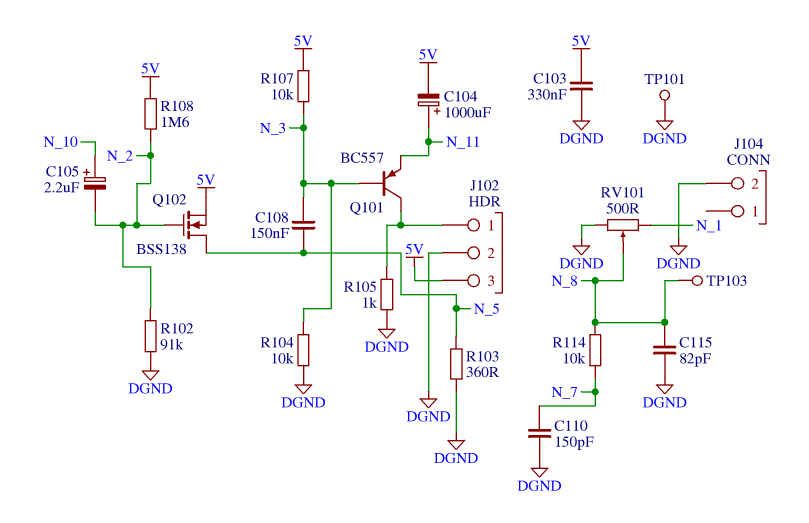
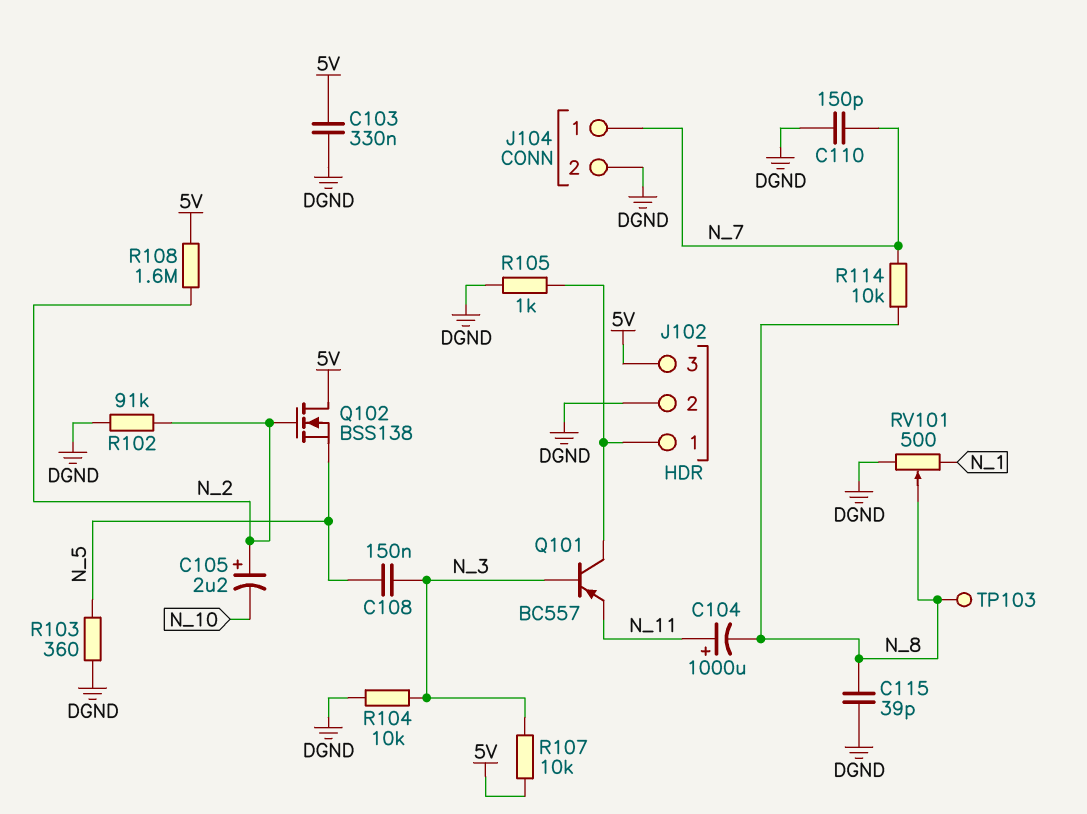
C104: 1000uF (plus N_11, minus 5V) -> 1000uF (plus N_11, minus N_8)
C105: 2.2uF (plus N_10, minus N_2) -> 2.2uF (plus N_2, minus N_10)
C115: 82pF (DGND, N_8) -> 39pF (DGND, N_8)
J104 pin 1: none -> N_7
Q102: NMOS BSS138 (G N_2, D N_5, S 5V) -> NMOS BSS138 (G N_2, D 5V, S N_5)
TP101: test point (DGND) -> none

